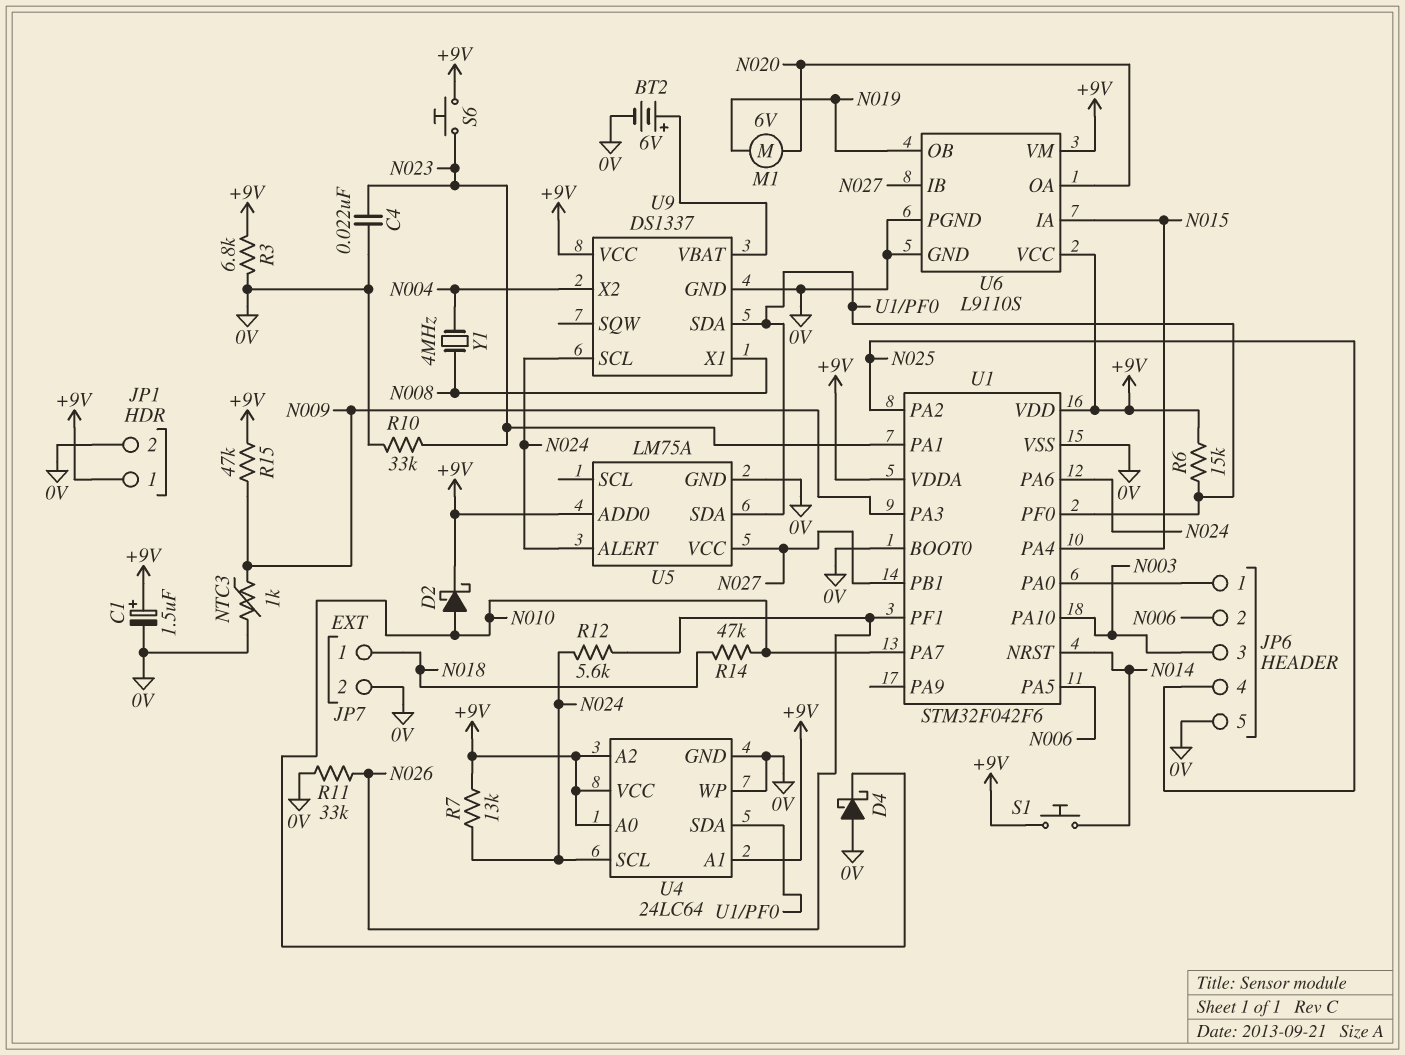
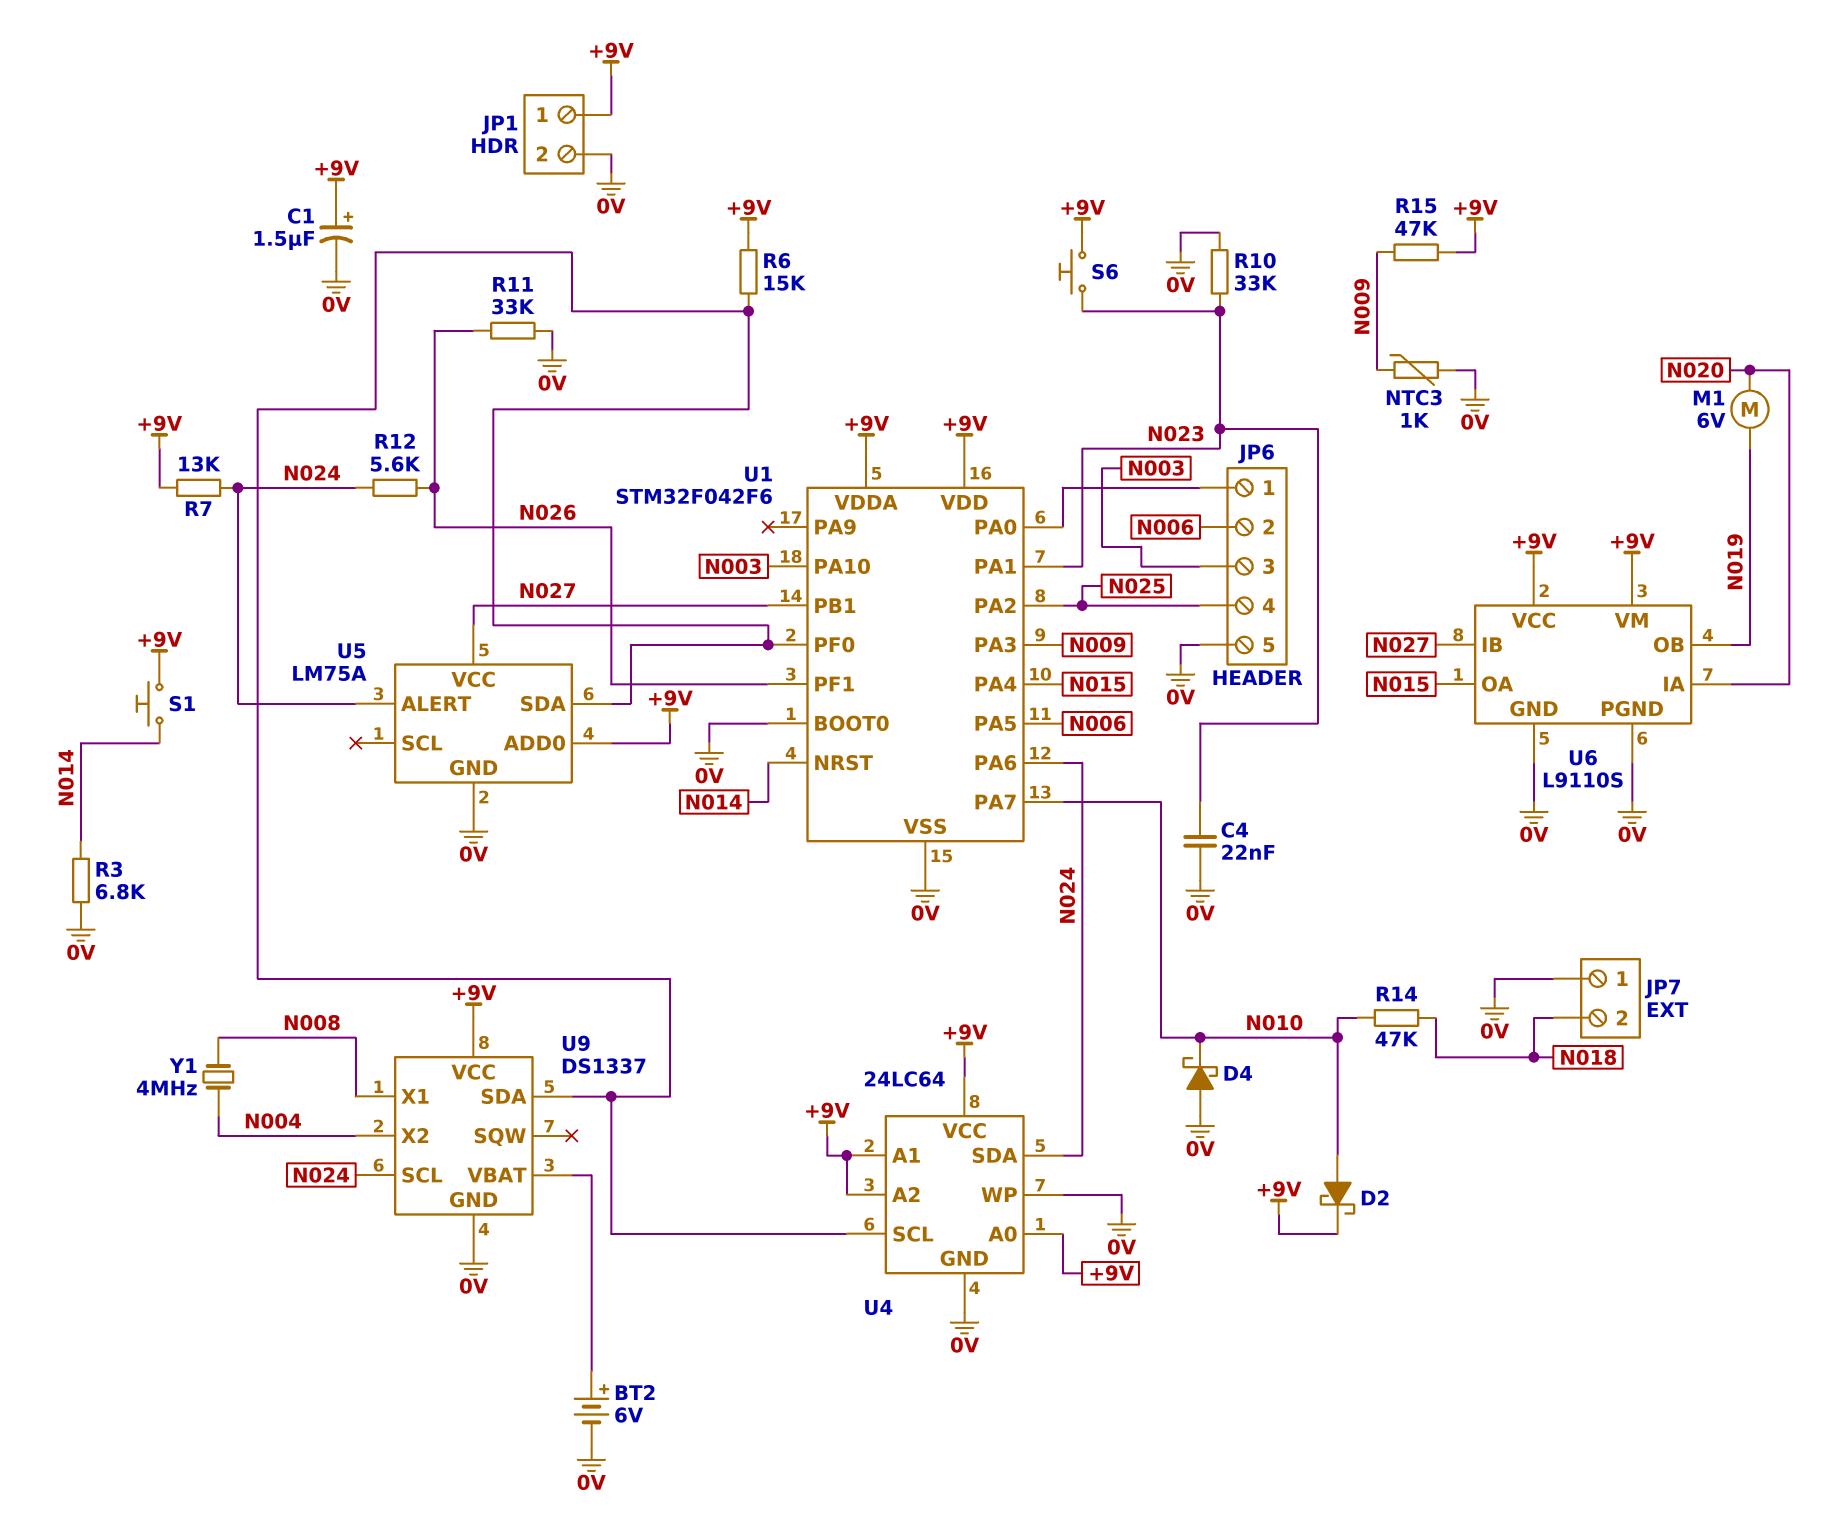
JP7 pin 1: N018 -> 0V
JP7 pin 2: 0V -> N018
R3: 6.8k (+9V, 0V) -> 6.8k (0V, N014)
U4 pin SCL: N024 -> U1/PF0
U4 pin SDA: U1/PF0 -> N024
U6 pin IA: N015 -> N020
U6 pin OA: N020 -> N015

